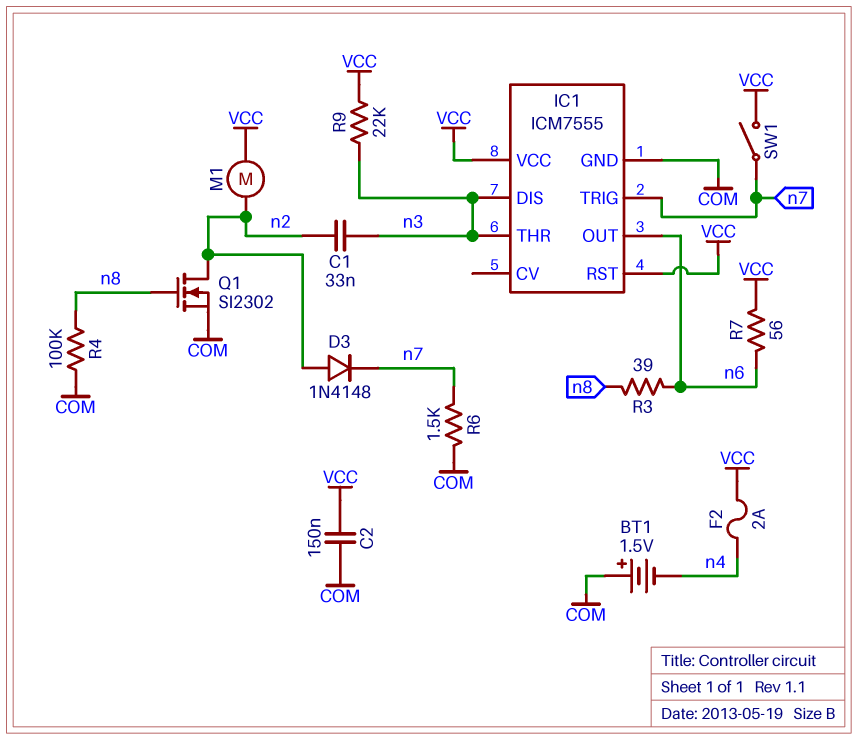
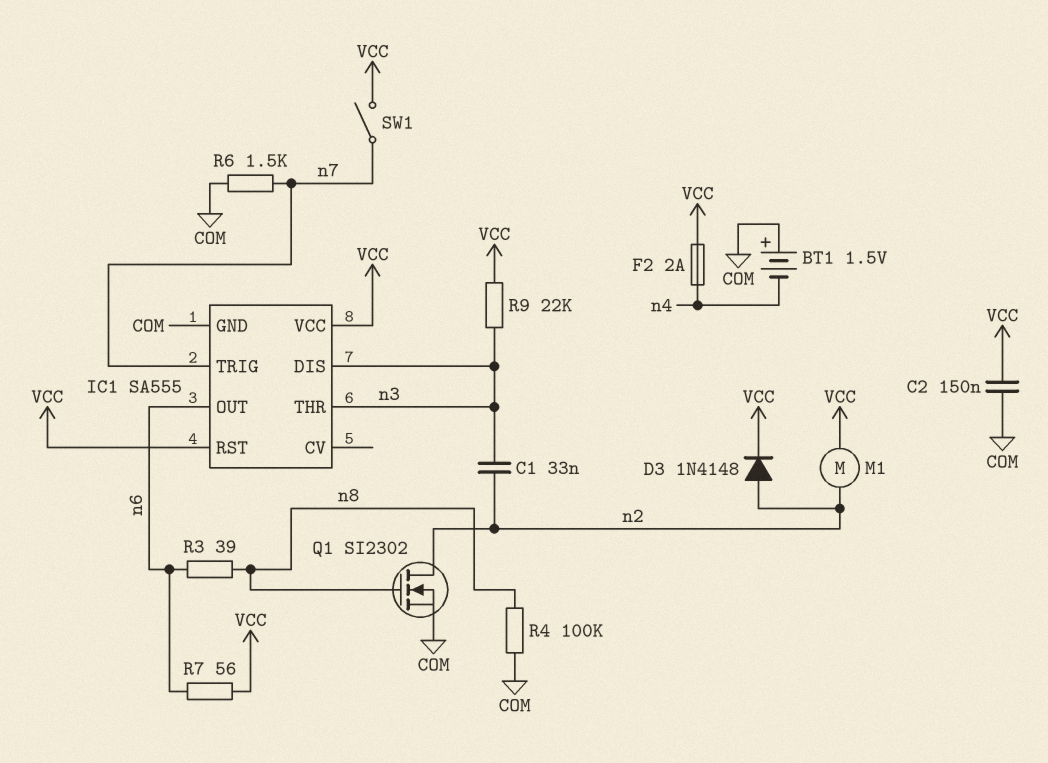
D3: diode 1N4148 (A n2, K n7) -> diode 1N4148 (A n2, K VCC)
IC1: ICM7555 -> SA555

